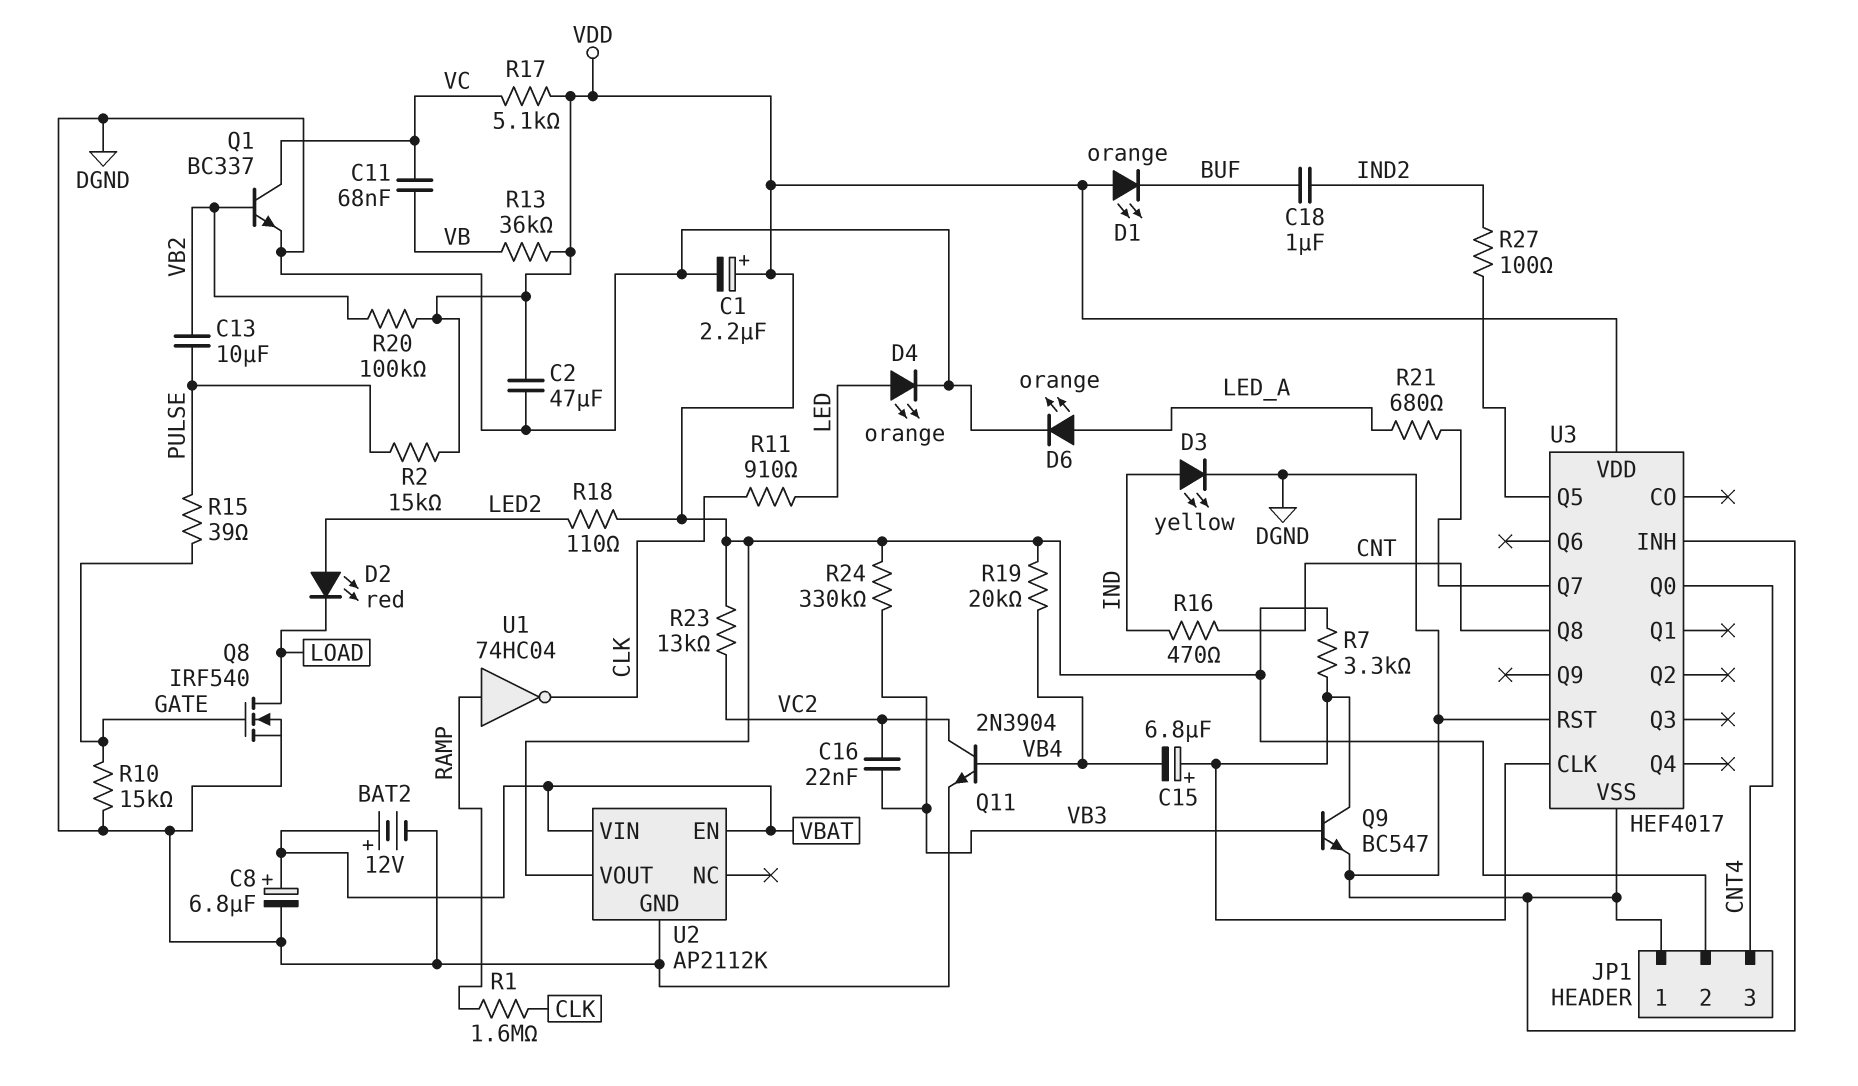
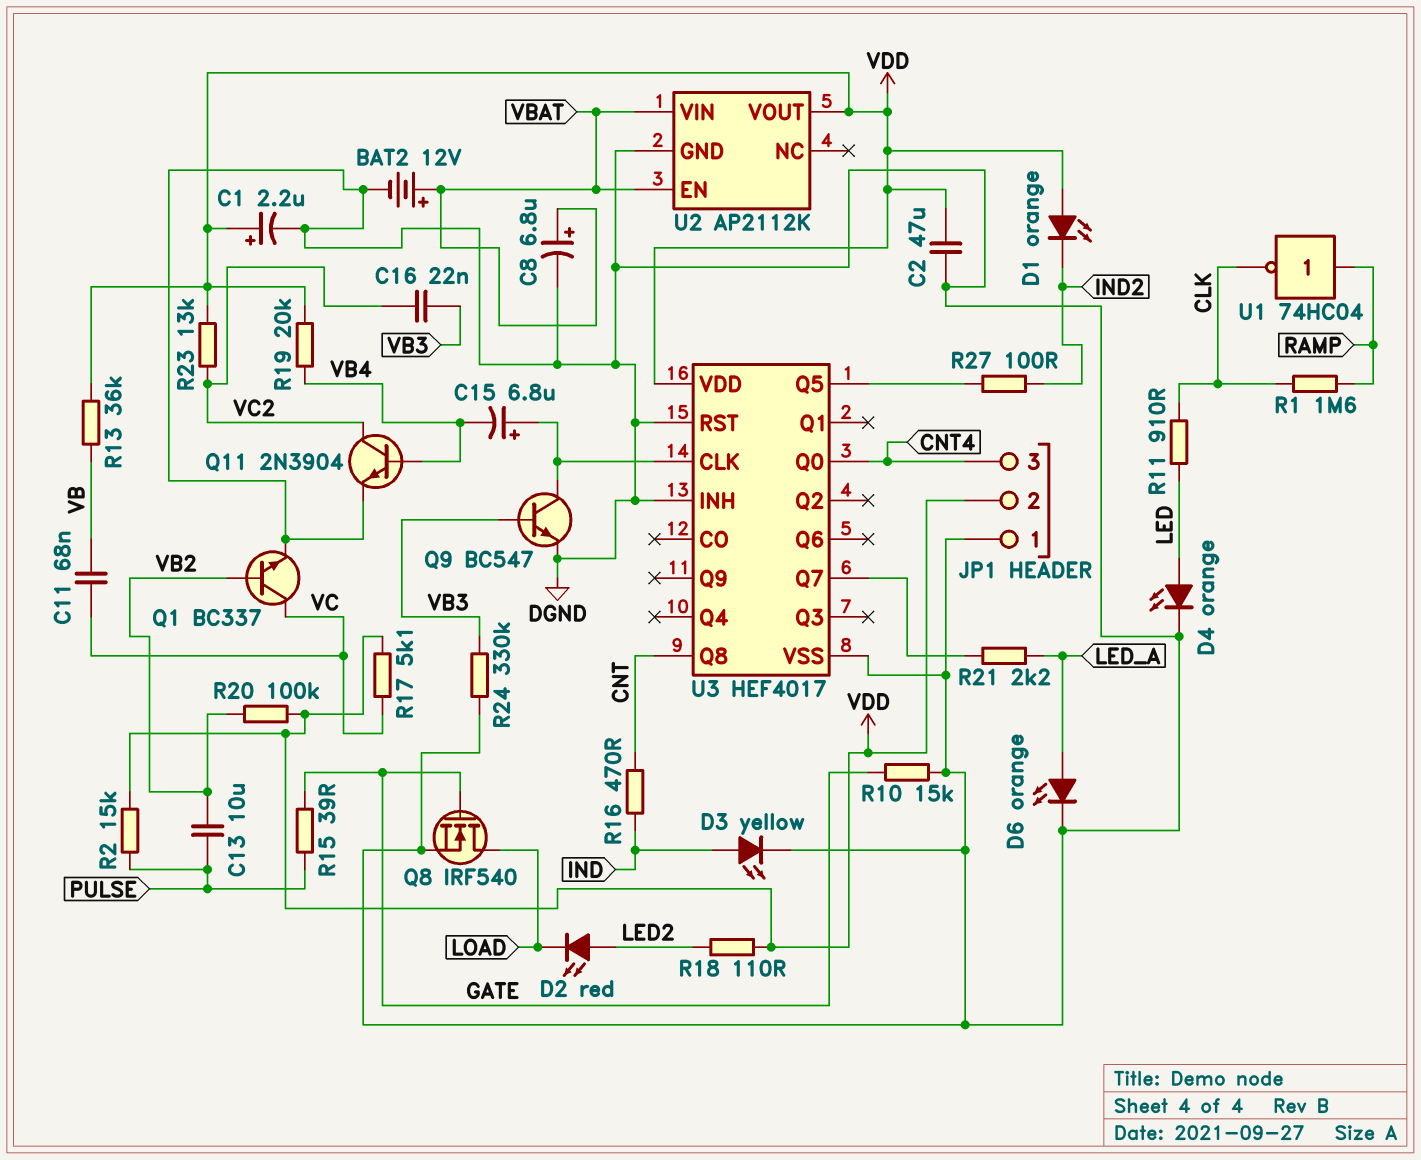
C18: 1uF (BUF, IND2) -> none
D1: LED orange (A VDD, K BUF) -> LED orange (A VDD, K IND2)
R7: 3.3k (U3/CLK, VDD) -> none
R21: 680 (LED_A, U3/Q7) -> 2.2k (LED_A, U3/Q7)
R24: 330k (VB3, VDD) -> 330k (DGND, VB3)

